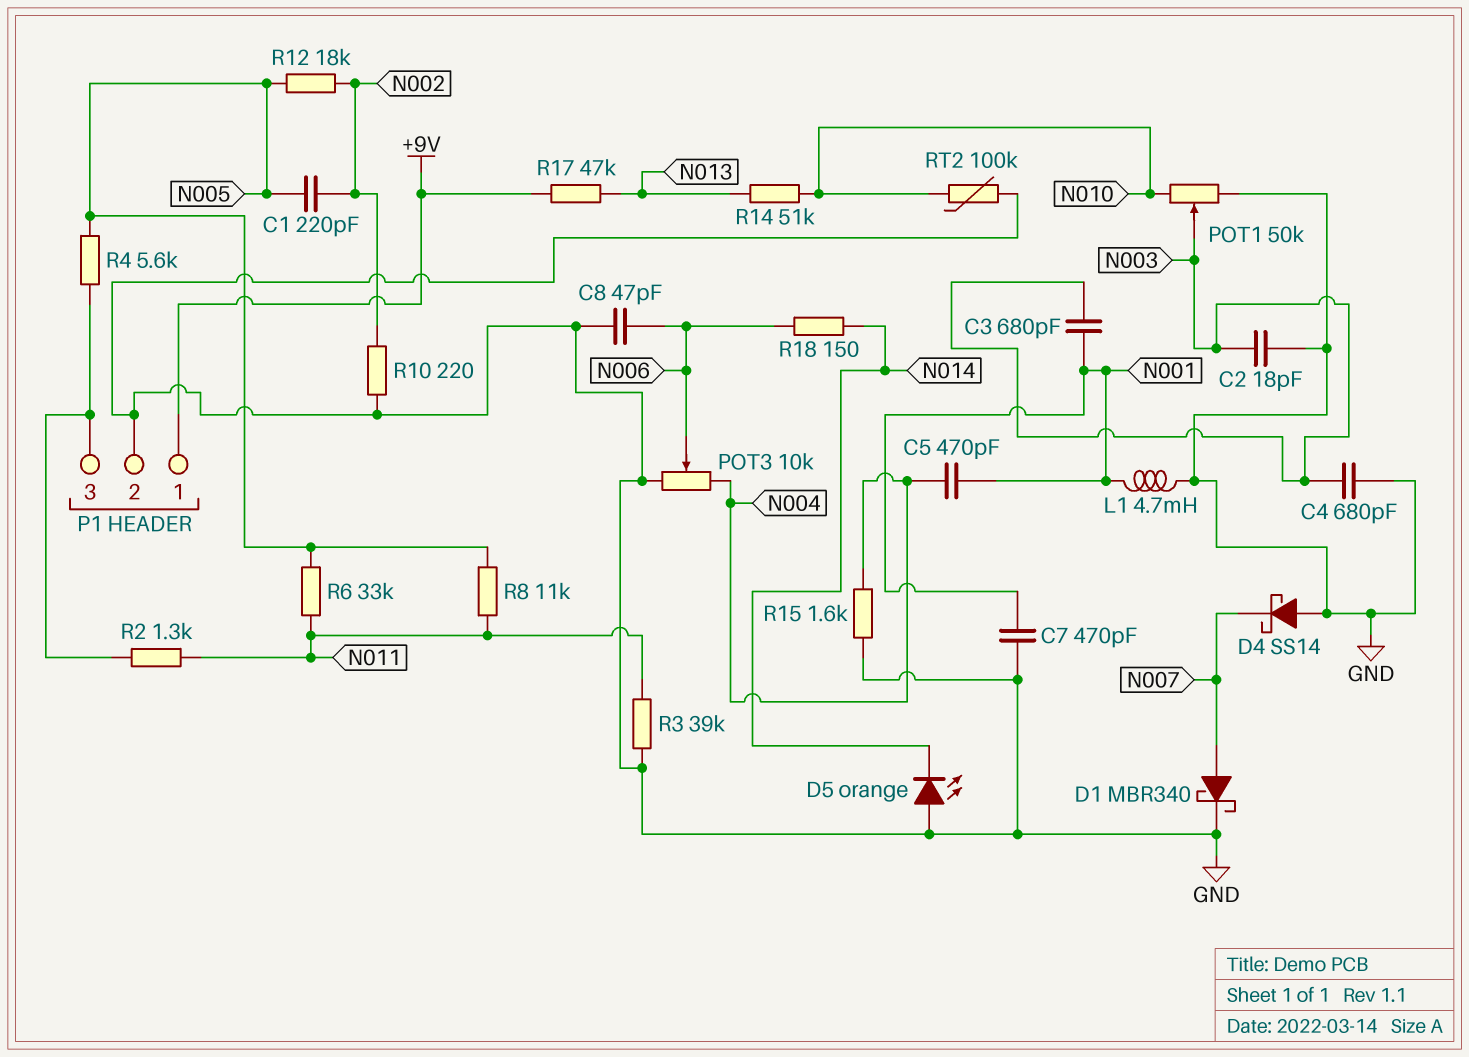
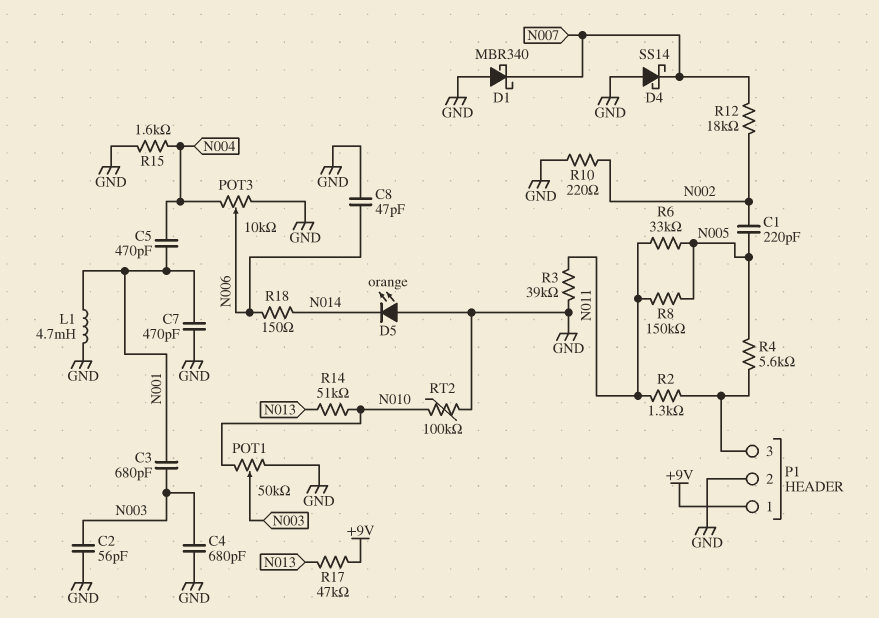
C2: 18pF (GND, N003) -> 56pF (GND, N003)
D1: schottky MBR340 (A N007, K GND) -> schottky MBR340 (A GND, K N007)
R8: 11k (N005, N011) -> 150k (N005, N011)
R12: 18k (N002, N005) -> 18k (N002, N007)

